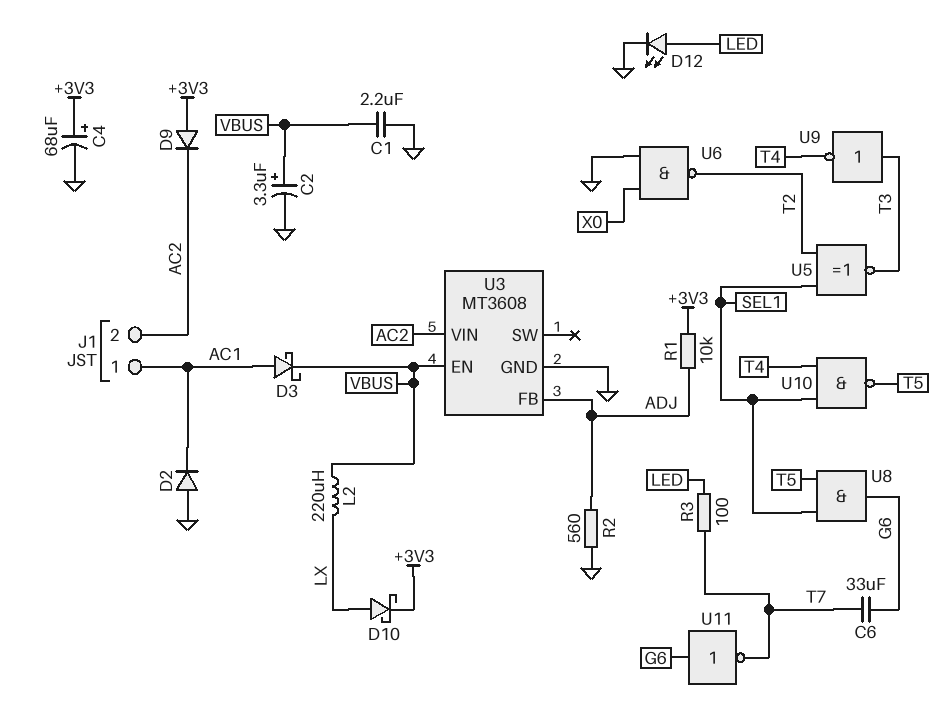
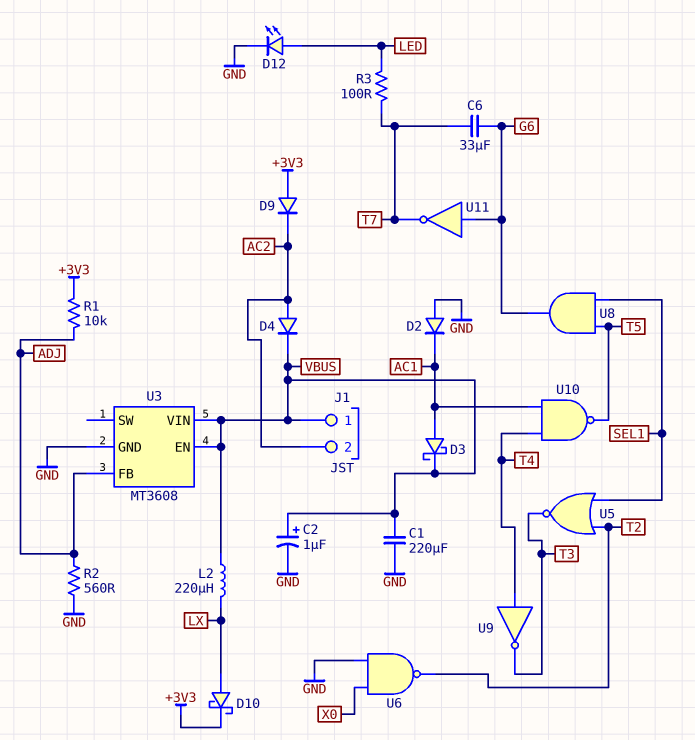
C1: 2.2uF (GND, VBUS) -> 220uF (GND, VBUS)
C2: 3.3uF (plus VBUS, minus GND) -> 1uF (plus VBUS, minus GND)
C4: 68uF (plus +3V3, minus GND) -> none
D4: none -> diode (A AC2, K VBUS)
J1 pin 1: AC1 -> VBUS
U3 pin VIN: AC2 -> VBUS
U5: XNOR (in SEL1, in T2, out T3) -> NOR (in SEL1, in T2, out T3)
U9: NOT (in T3, out T4) -> NOT (in T4, out T3)
U10: NAND (in SEL1, in T4, out T5) -> NAND (in AC1, in T4, out T5)

